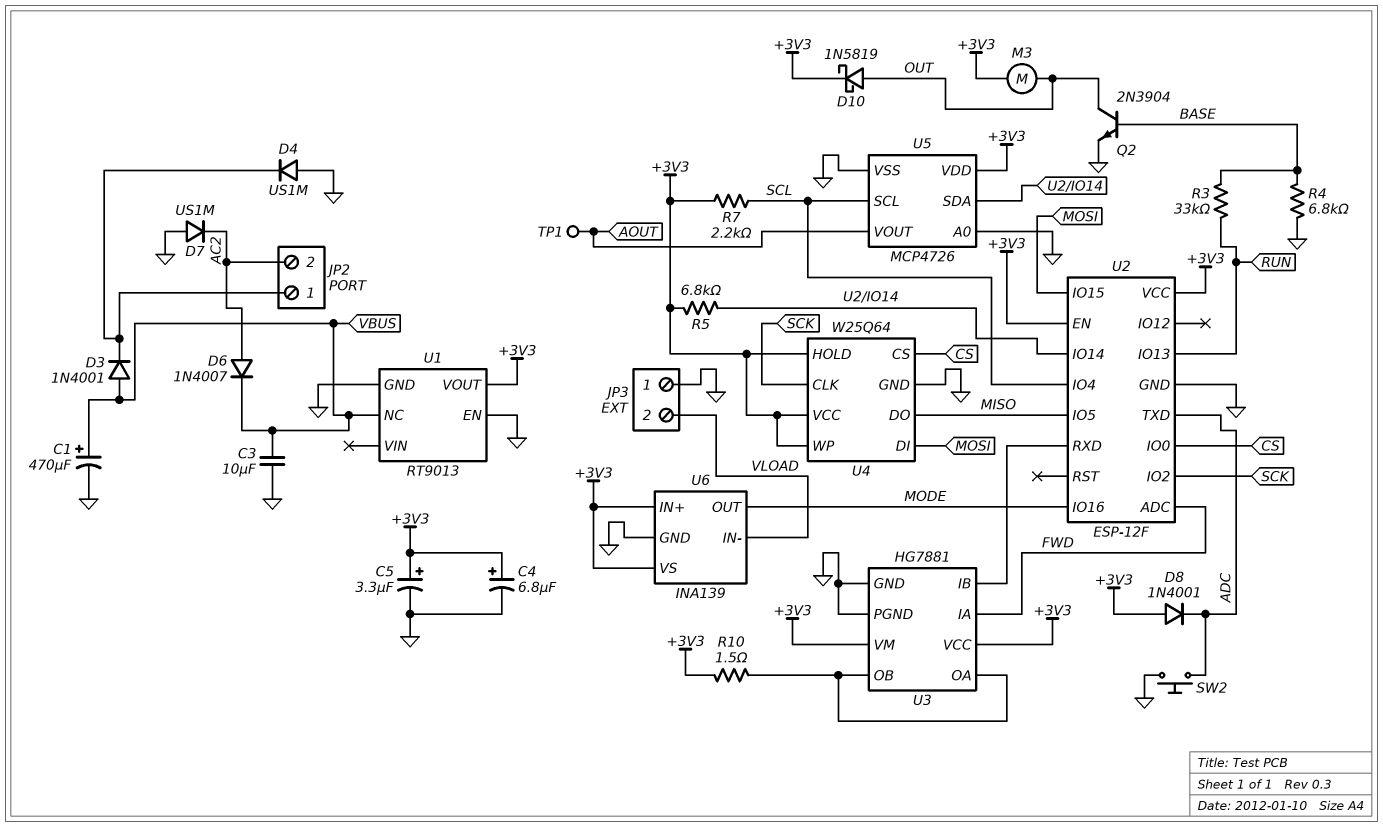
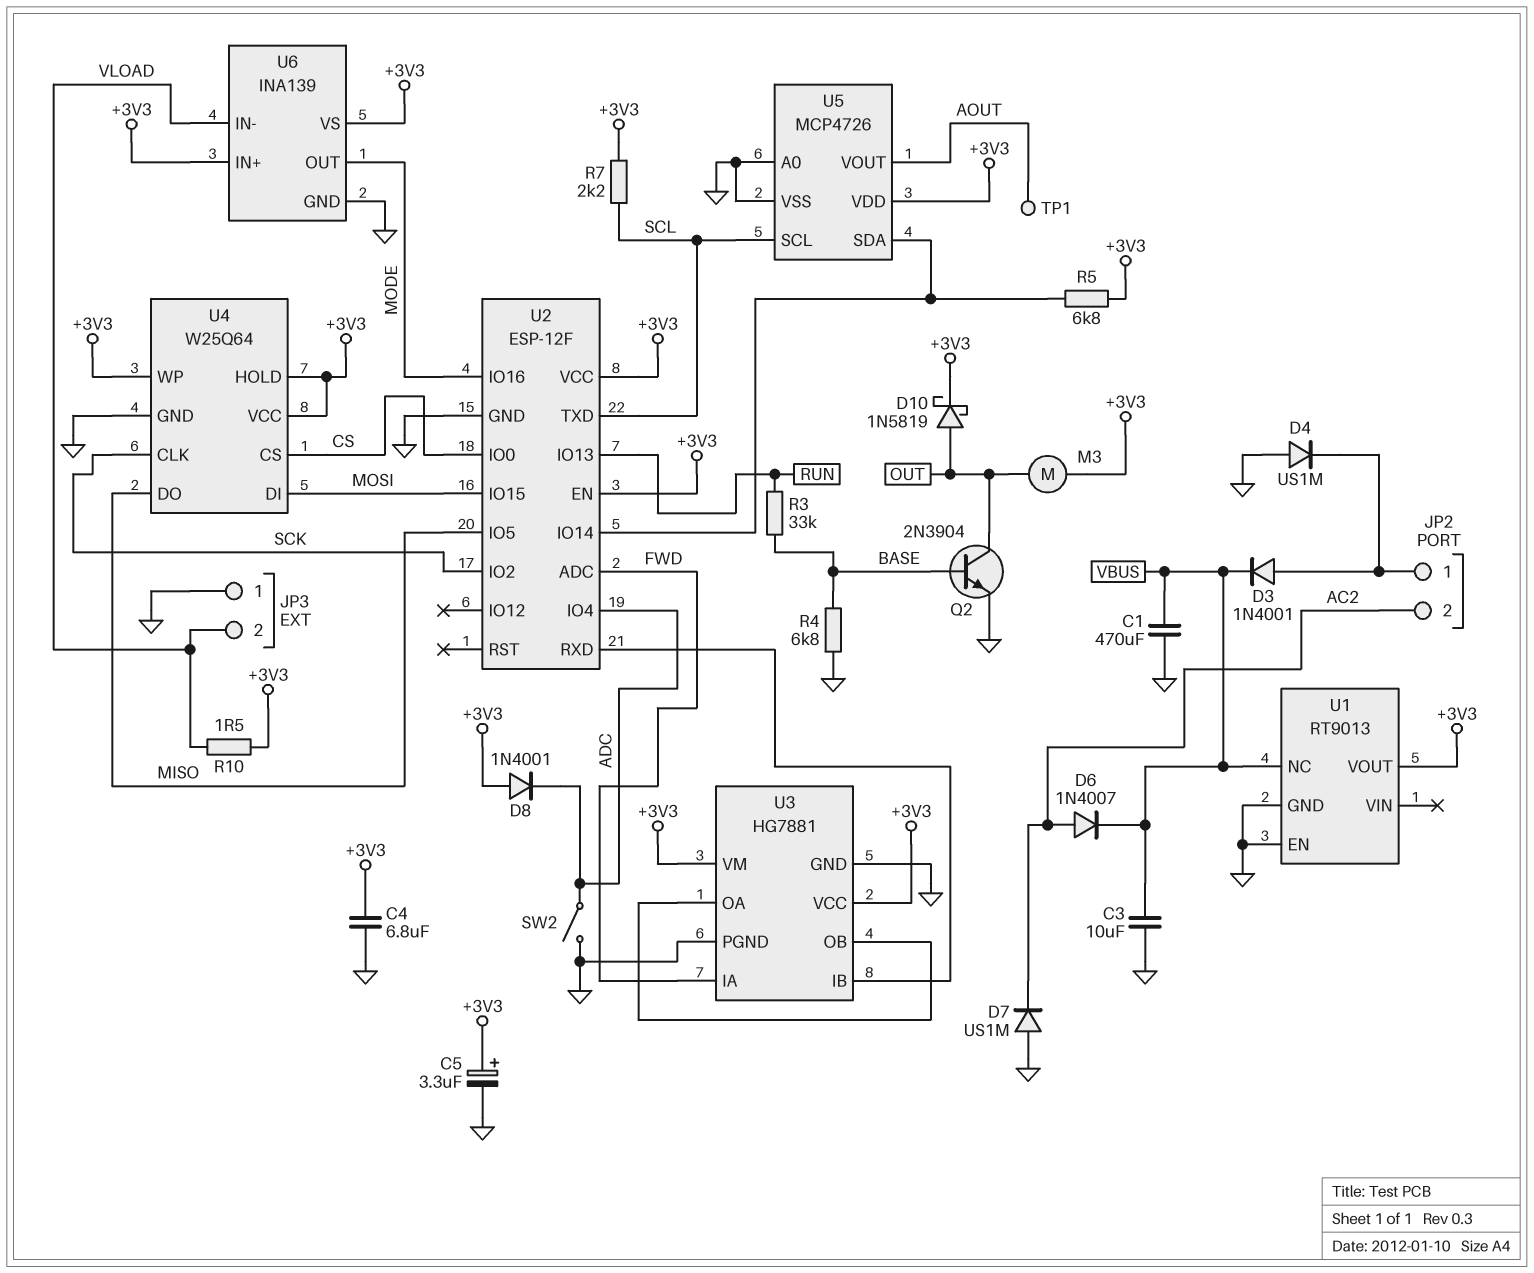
C1: 470uF (plus VBUS, minus GND) -> 470uF (GND, VBUS)
C4: 6.8uF (plus +3V3, minus GND) -> 6.8uF (+3V3, GND)
D3: diode 1N4001 (A VBUS, K JP2/1) -> diode 1N4001 (A JP2/1, K VBUS)
R10: 1.5 (+3V3, U3/OA) -> 1.5 (+3V3, VLOAD)
SW2: button (ADC, GND) -> switch (ADC, GND)
U2 pin IO4: SCL -> ADC
U2 pin TXD: ADC -> SCL

